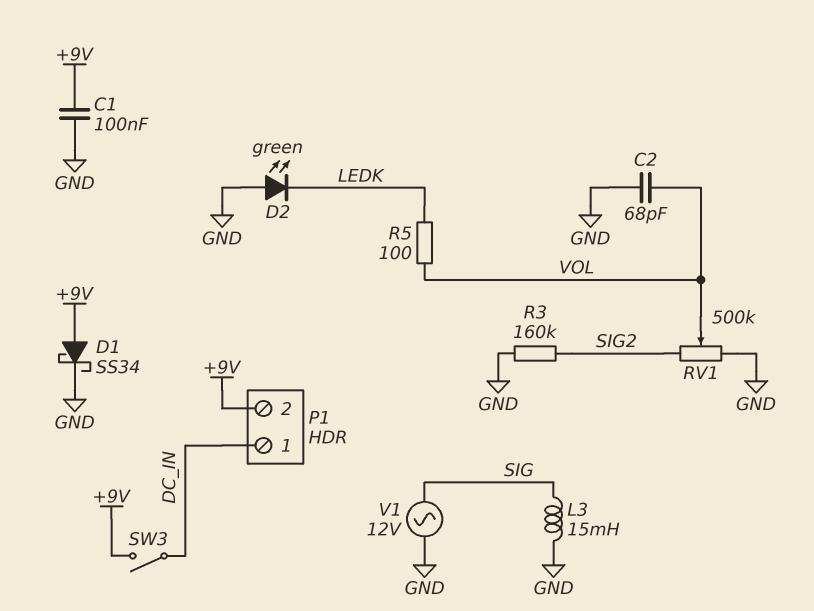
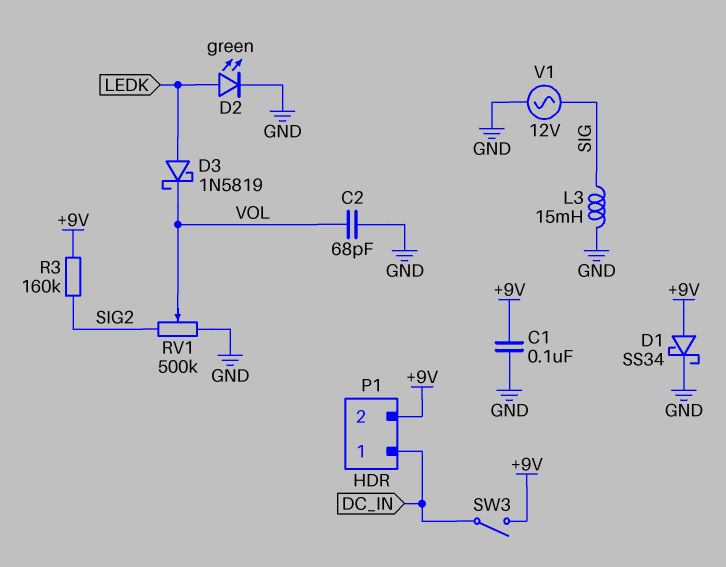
D2: LED green (A GND, K LEDK) -> LED green (A LEDK, K GND)
D3: none -> schottky 1N5819 (A LEDK, K VOL)
R3: 160k (GND, SIG2) -> 160k (+9V, SIG2)
R5: 100 (LEDK, VOL) -> none

